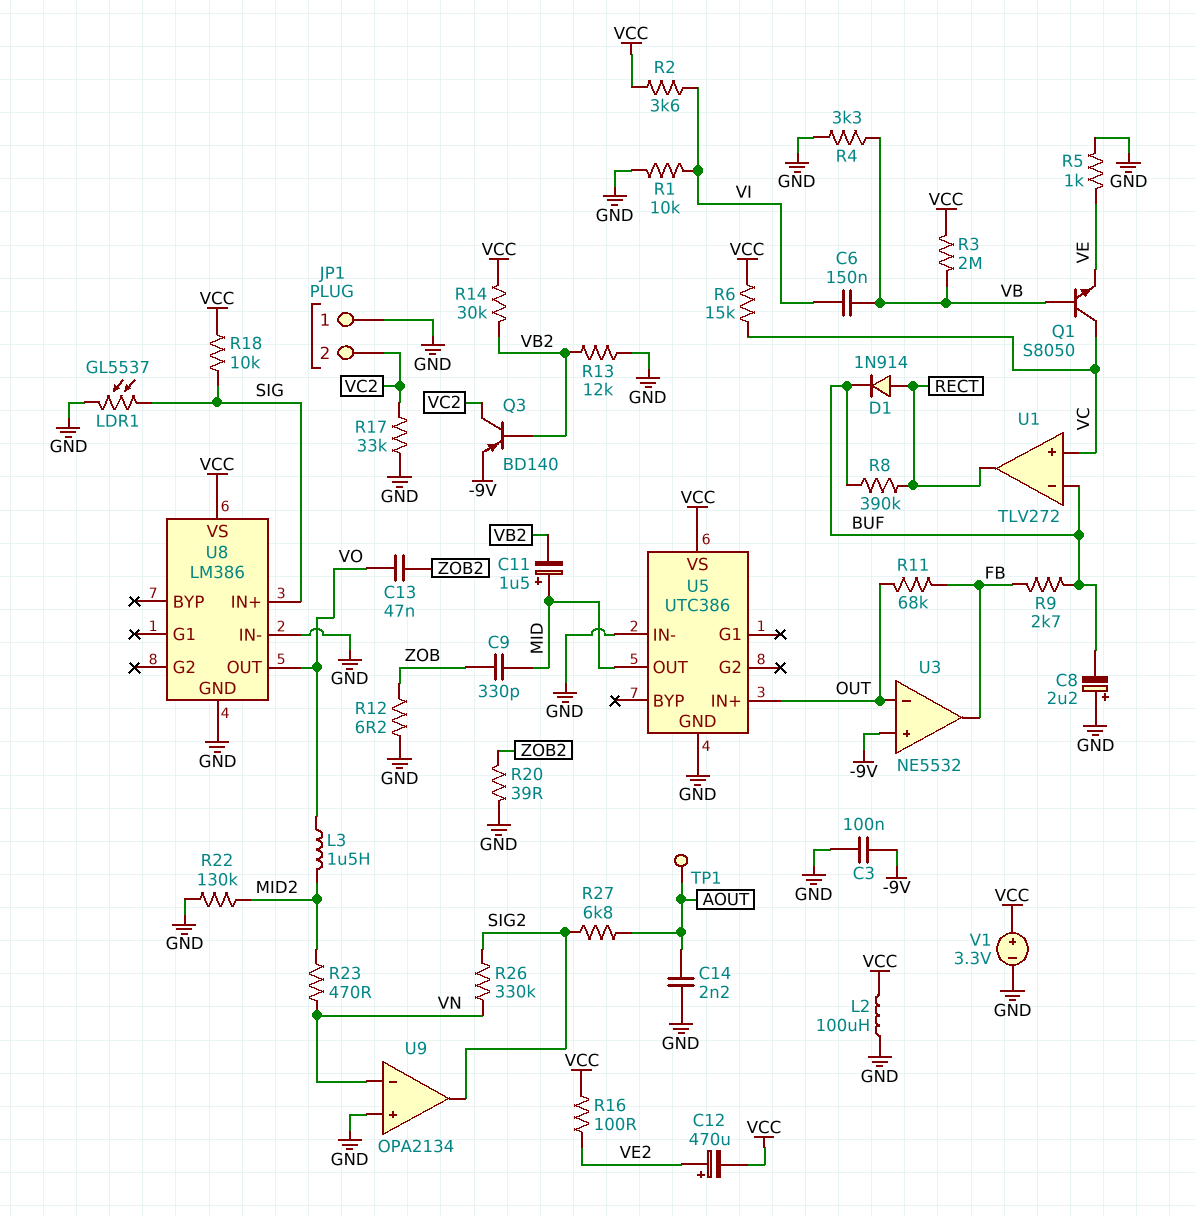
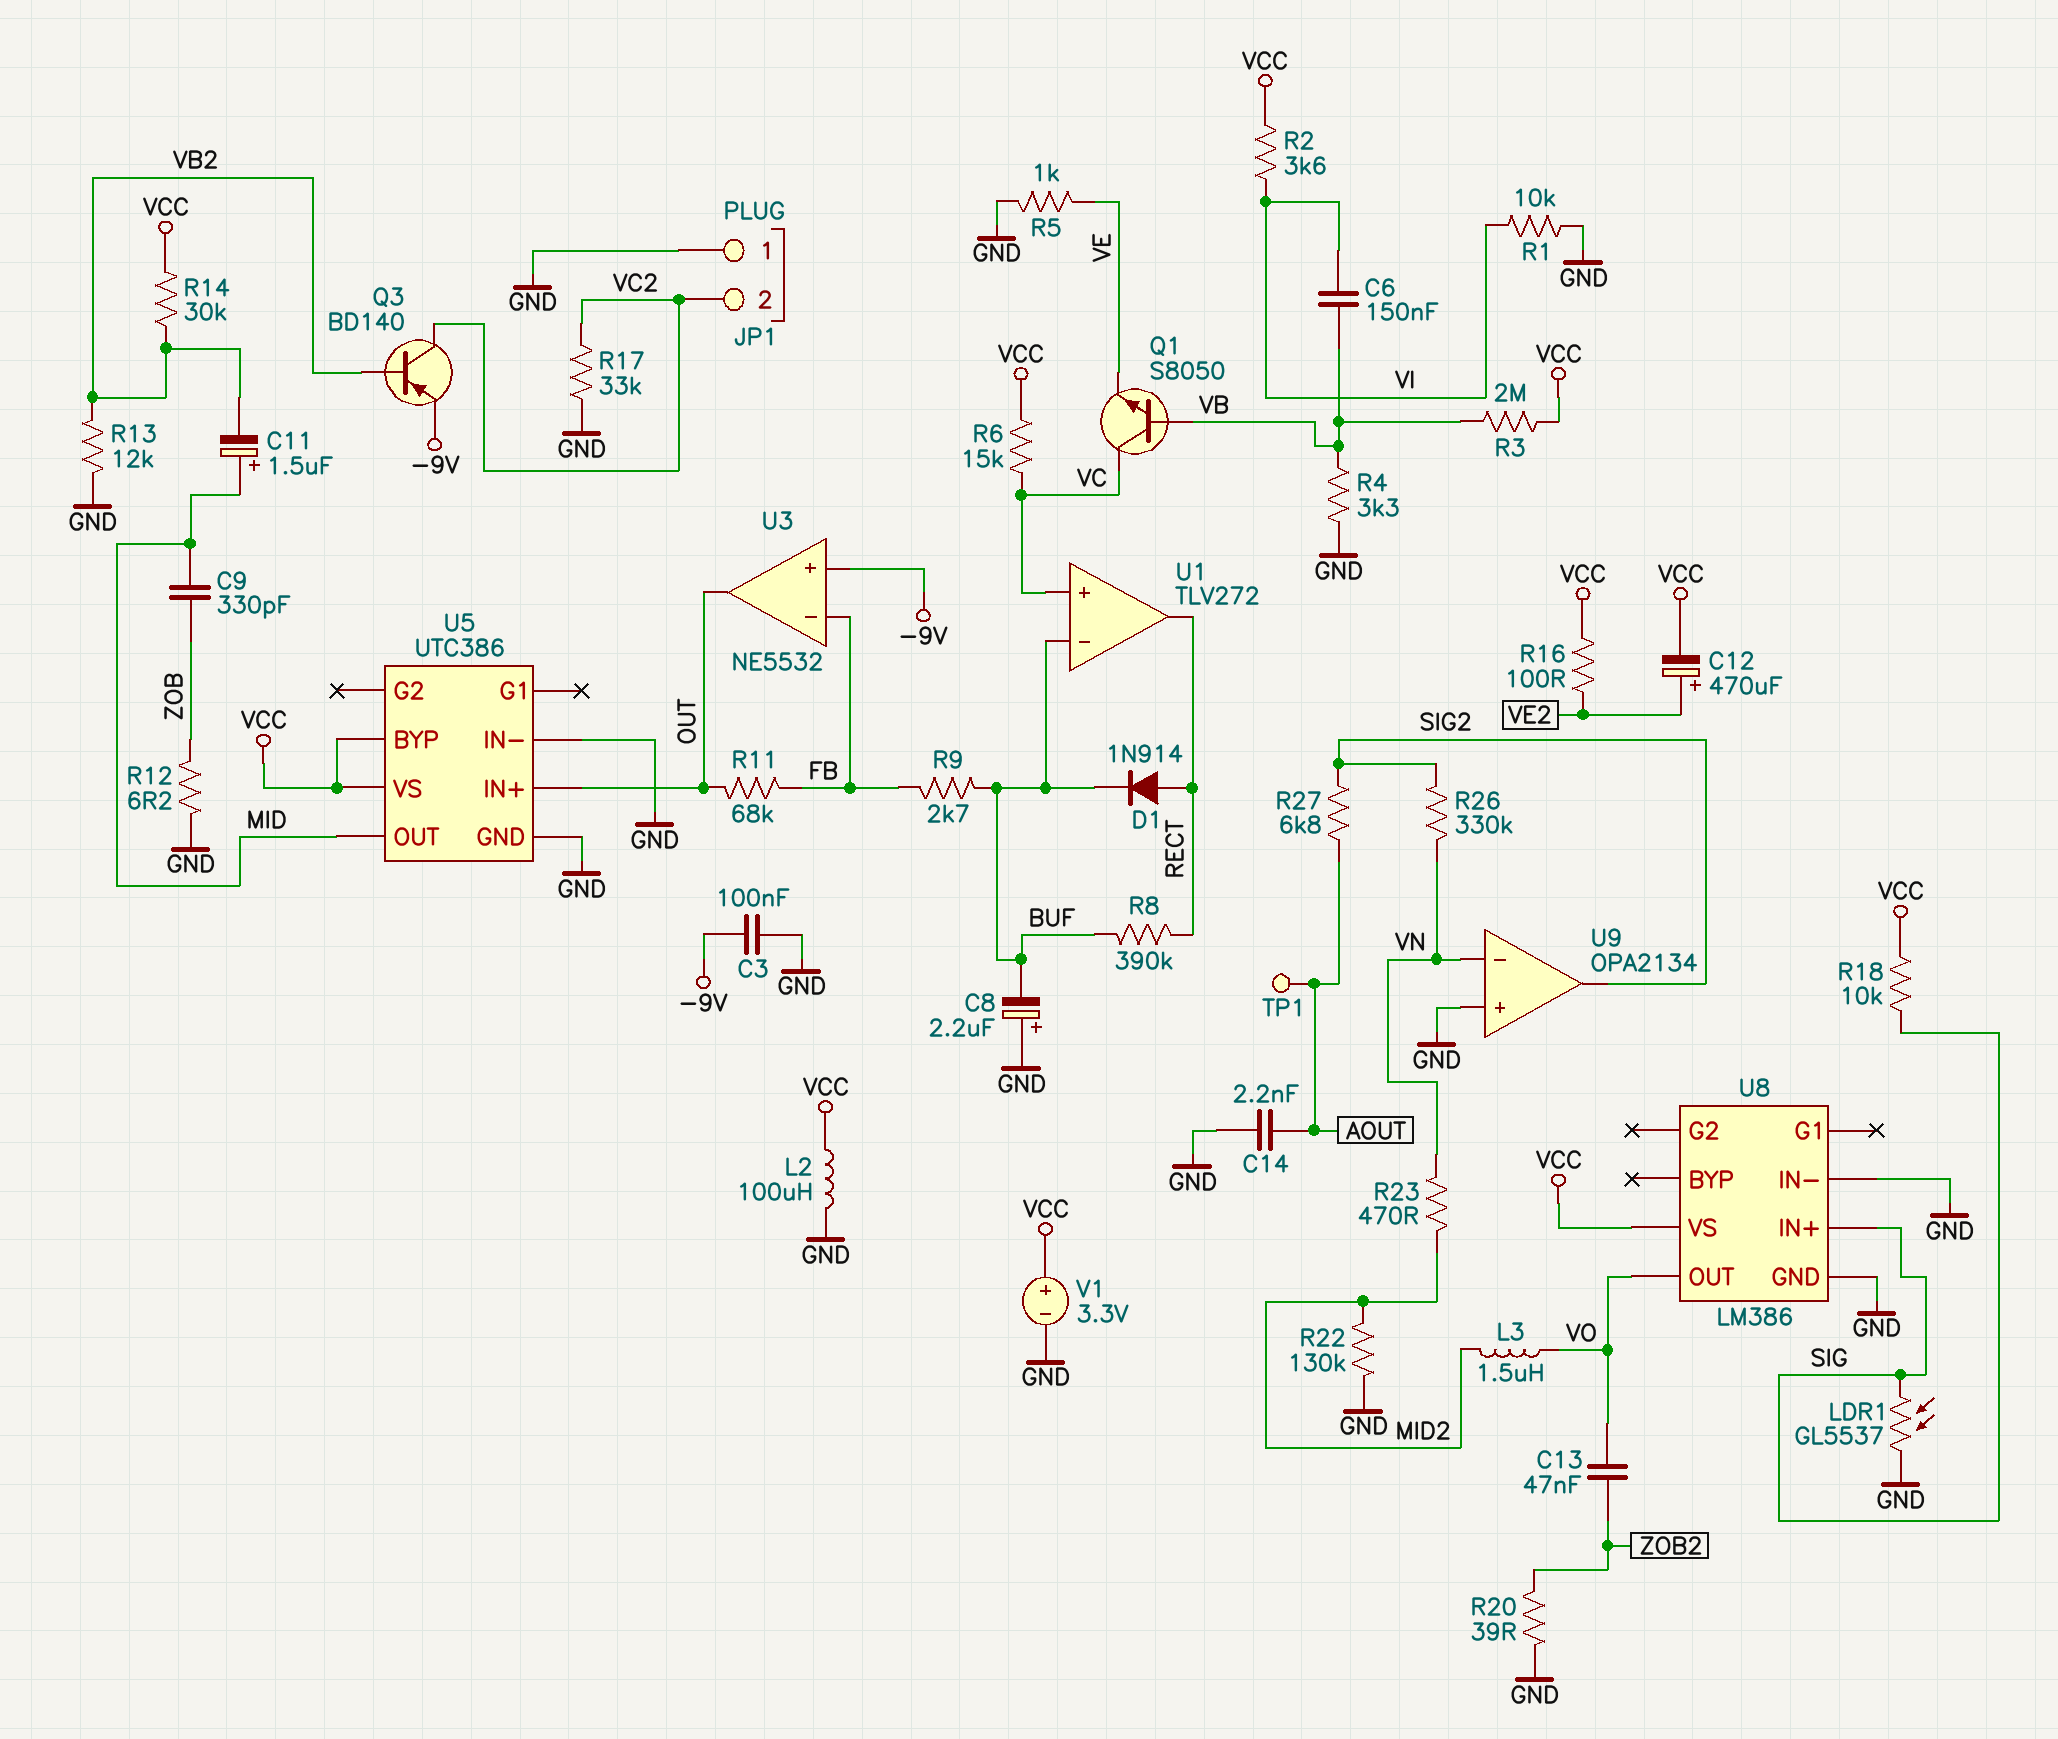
U3 pin in-: OUT -> FB
U3 pin out: FB -> OUT
U5 pin BYP: none -> VCC

